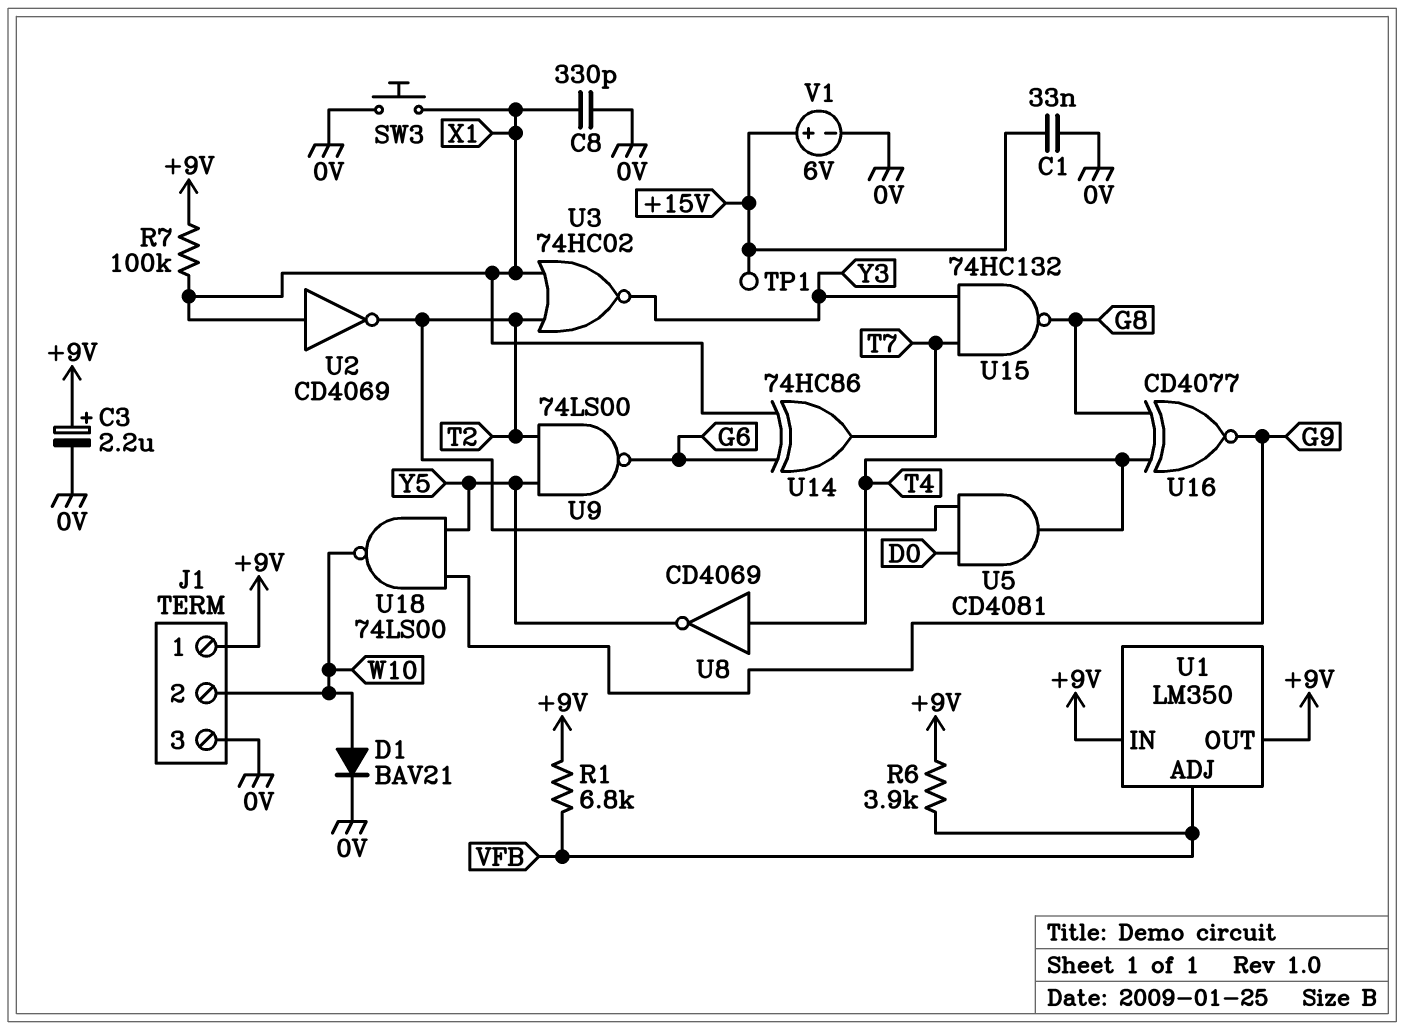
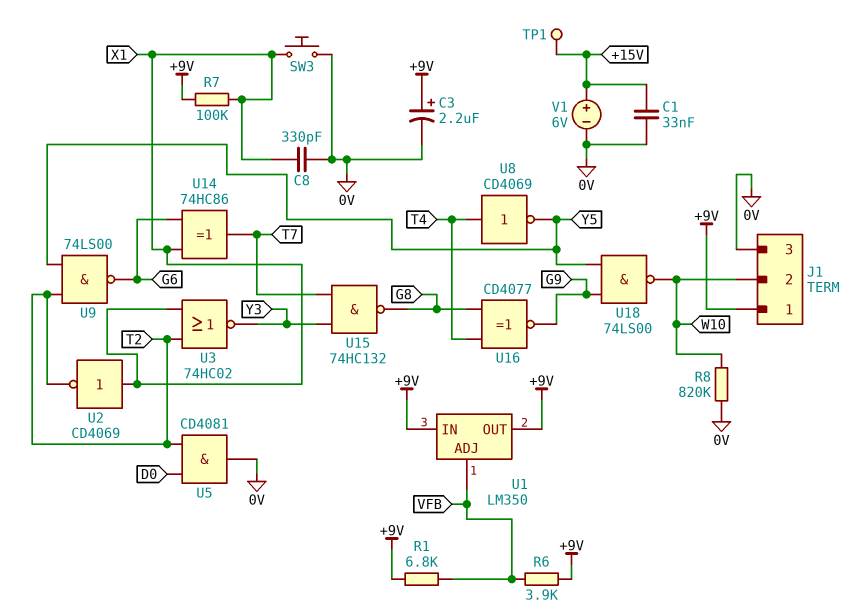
D1: diode BAV21 (A W10, K 0V) -> none
R8: none -> 820k (0V, W10)
U5: AND CD4081 (in D0, in T2, out T4) -> AND CD4081 (in D0, in T2, out 0V)

